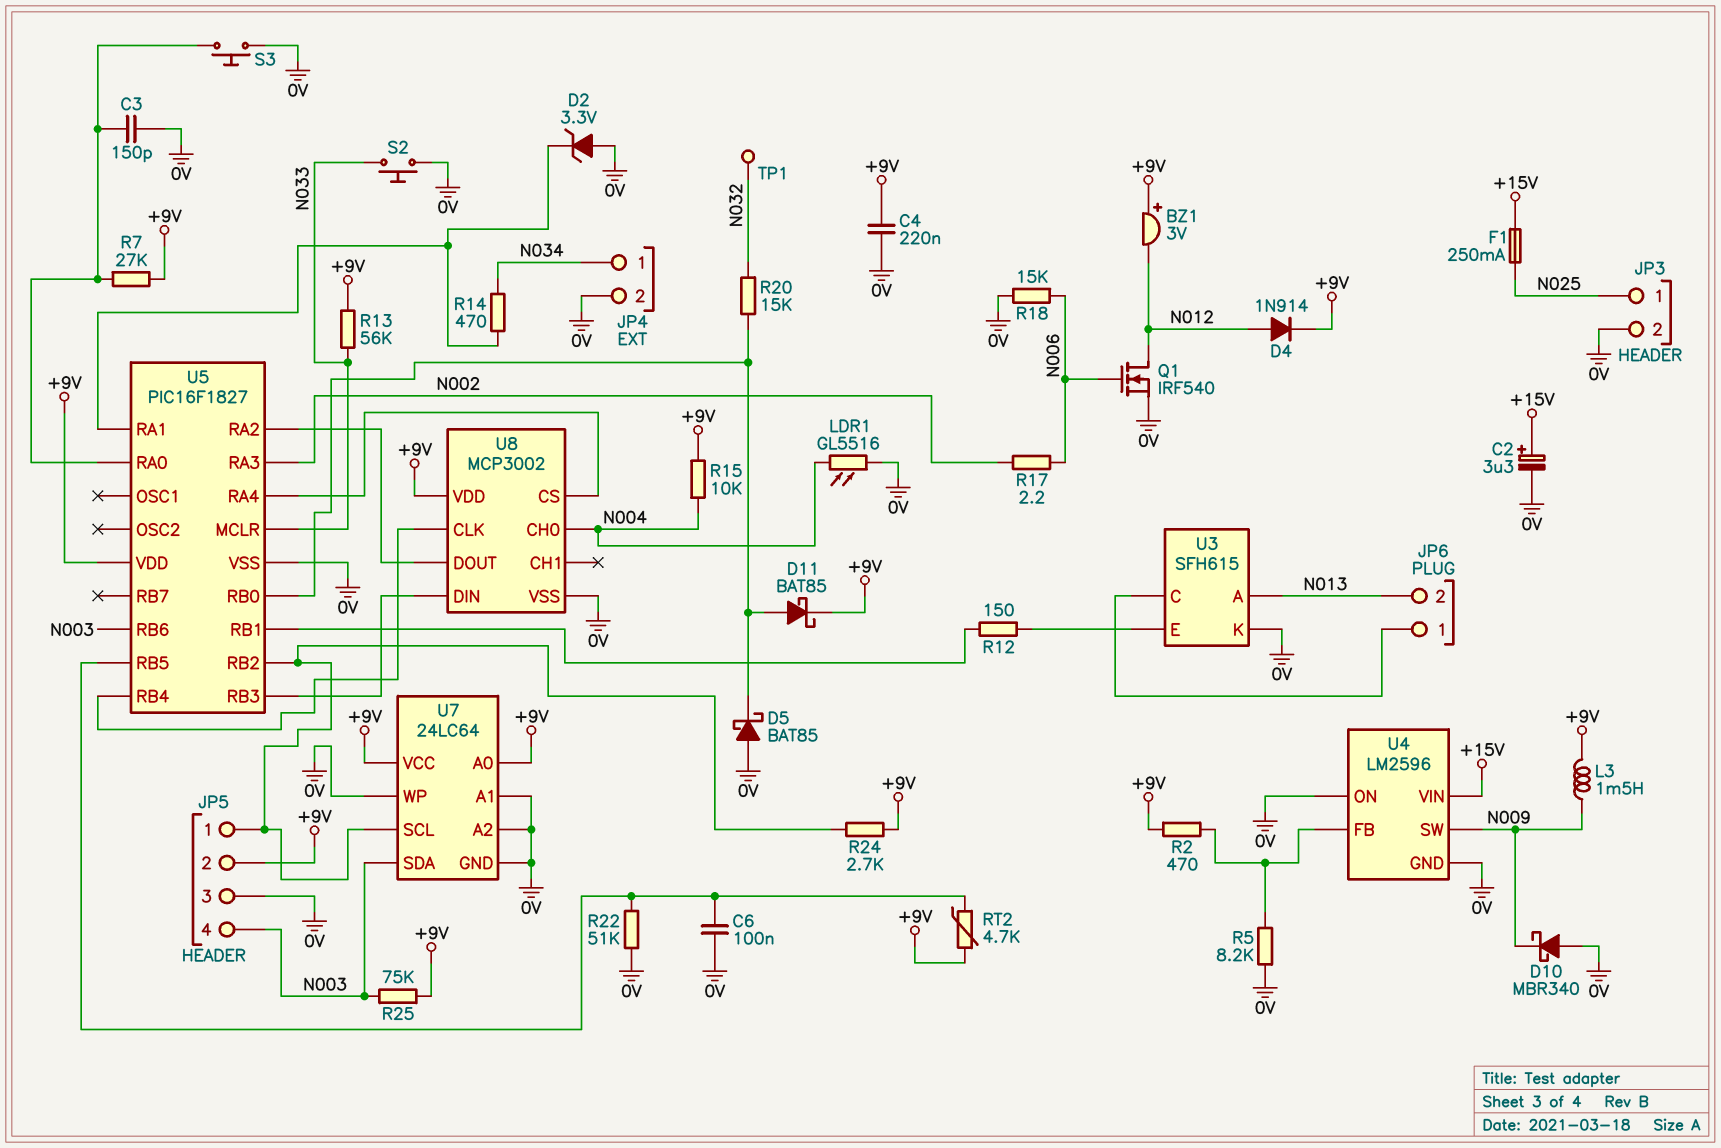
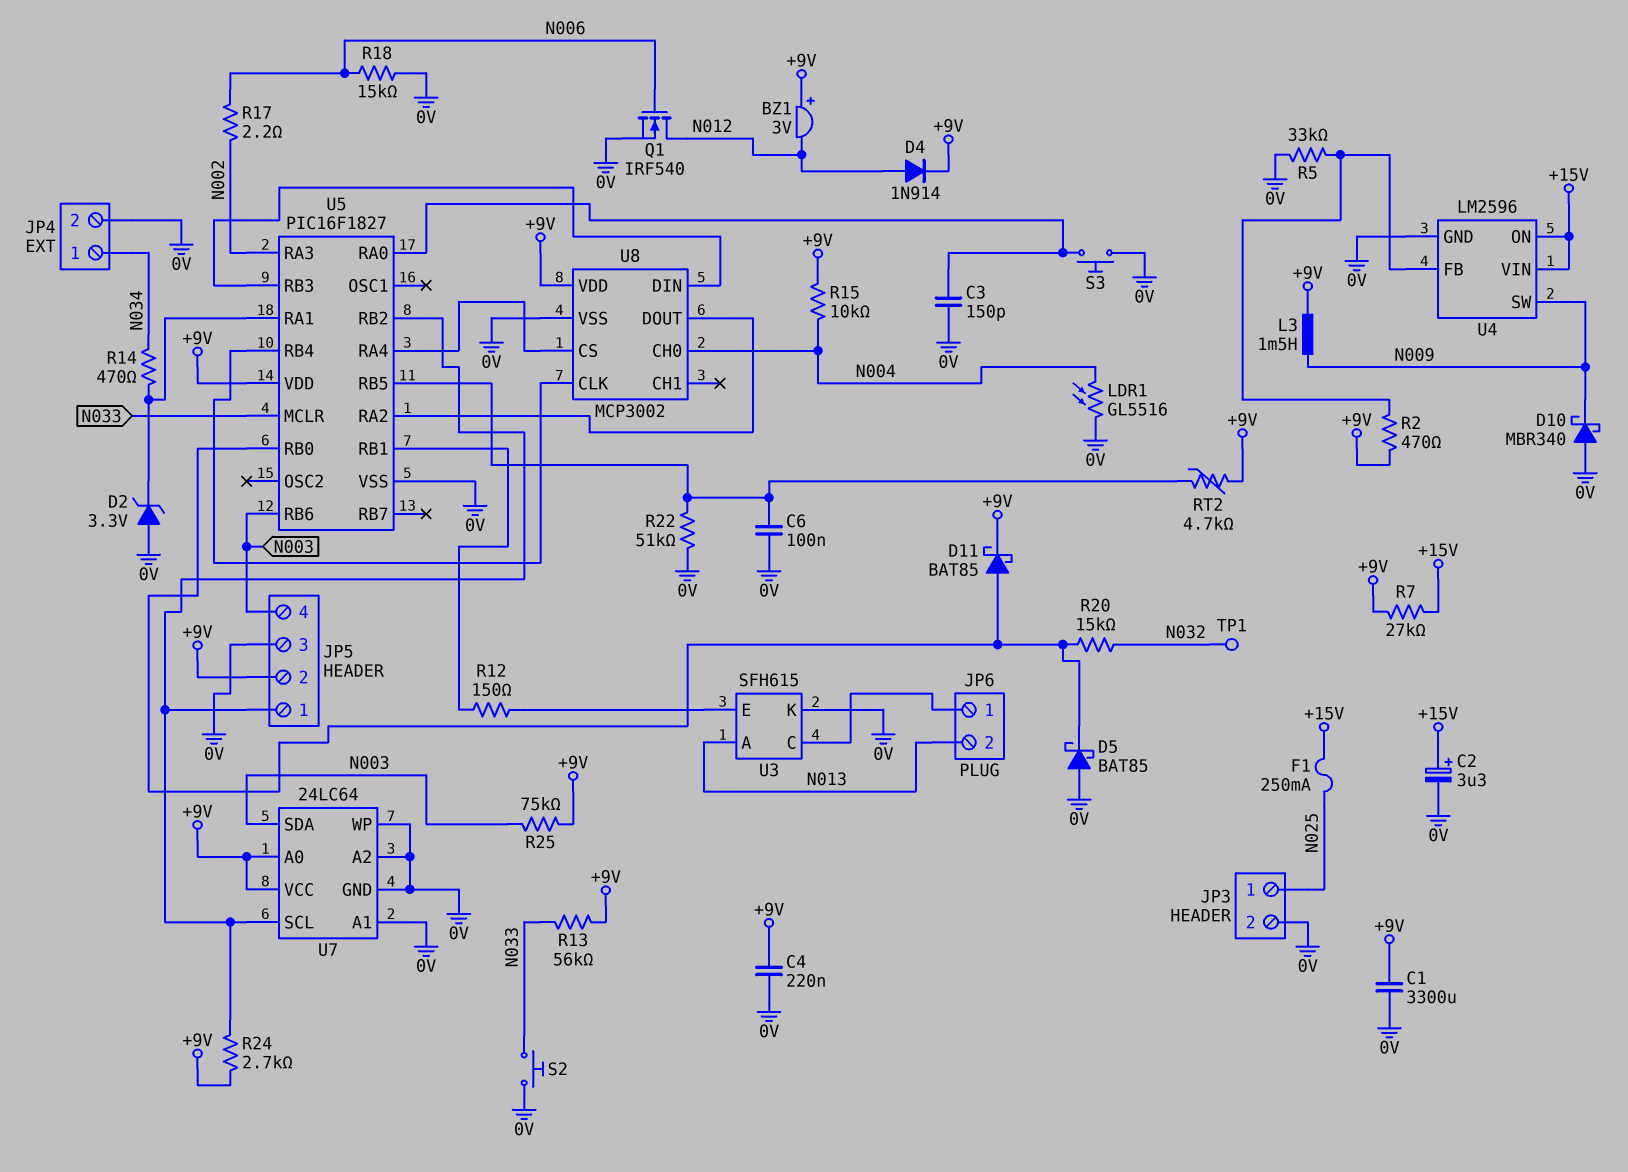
C1: none -> 3300uF (+9V, 0V)
R5: 8.2k (0V, U4/FB) -> 33k (0V, U4/FB)
R7: 27k (+9V, U5/RA0) -> 27k (+9V, +15V)
U4 pin ON: 0V -> +15V

